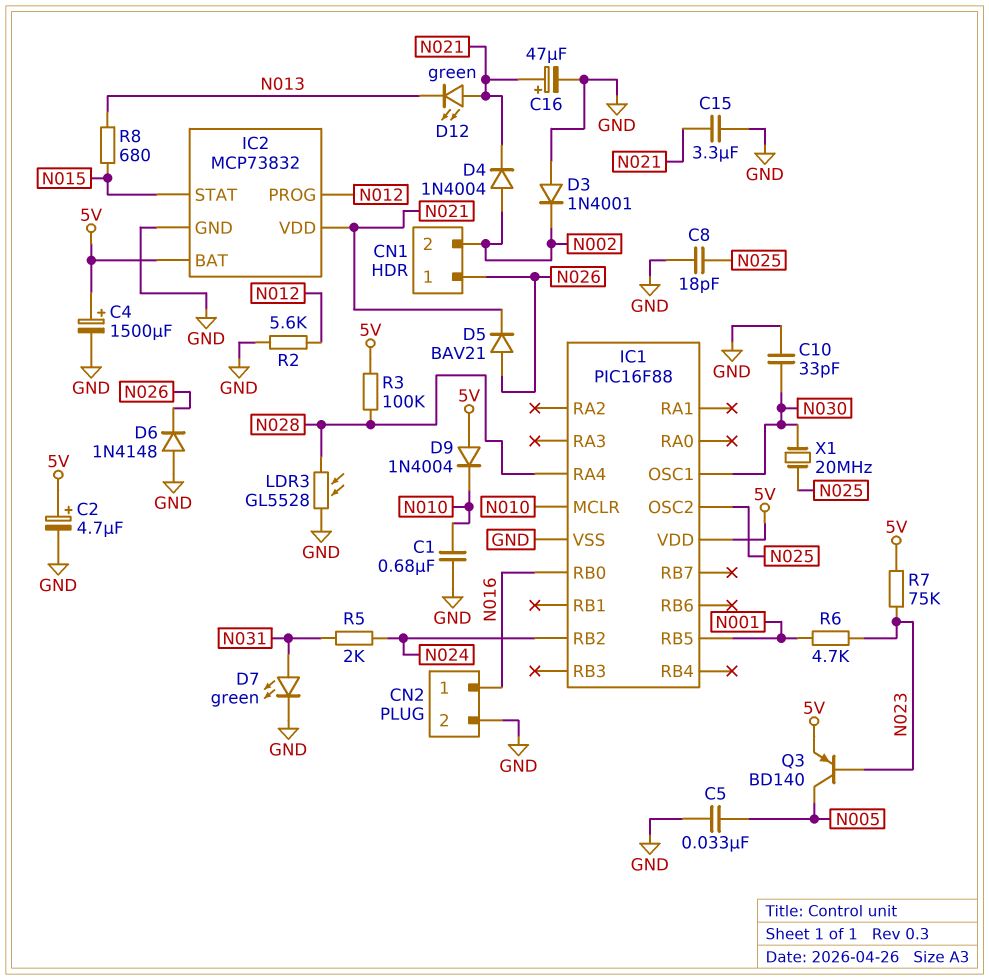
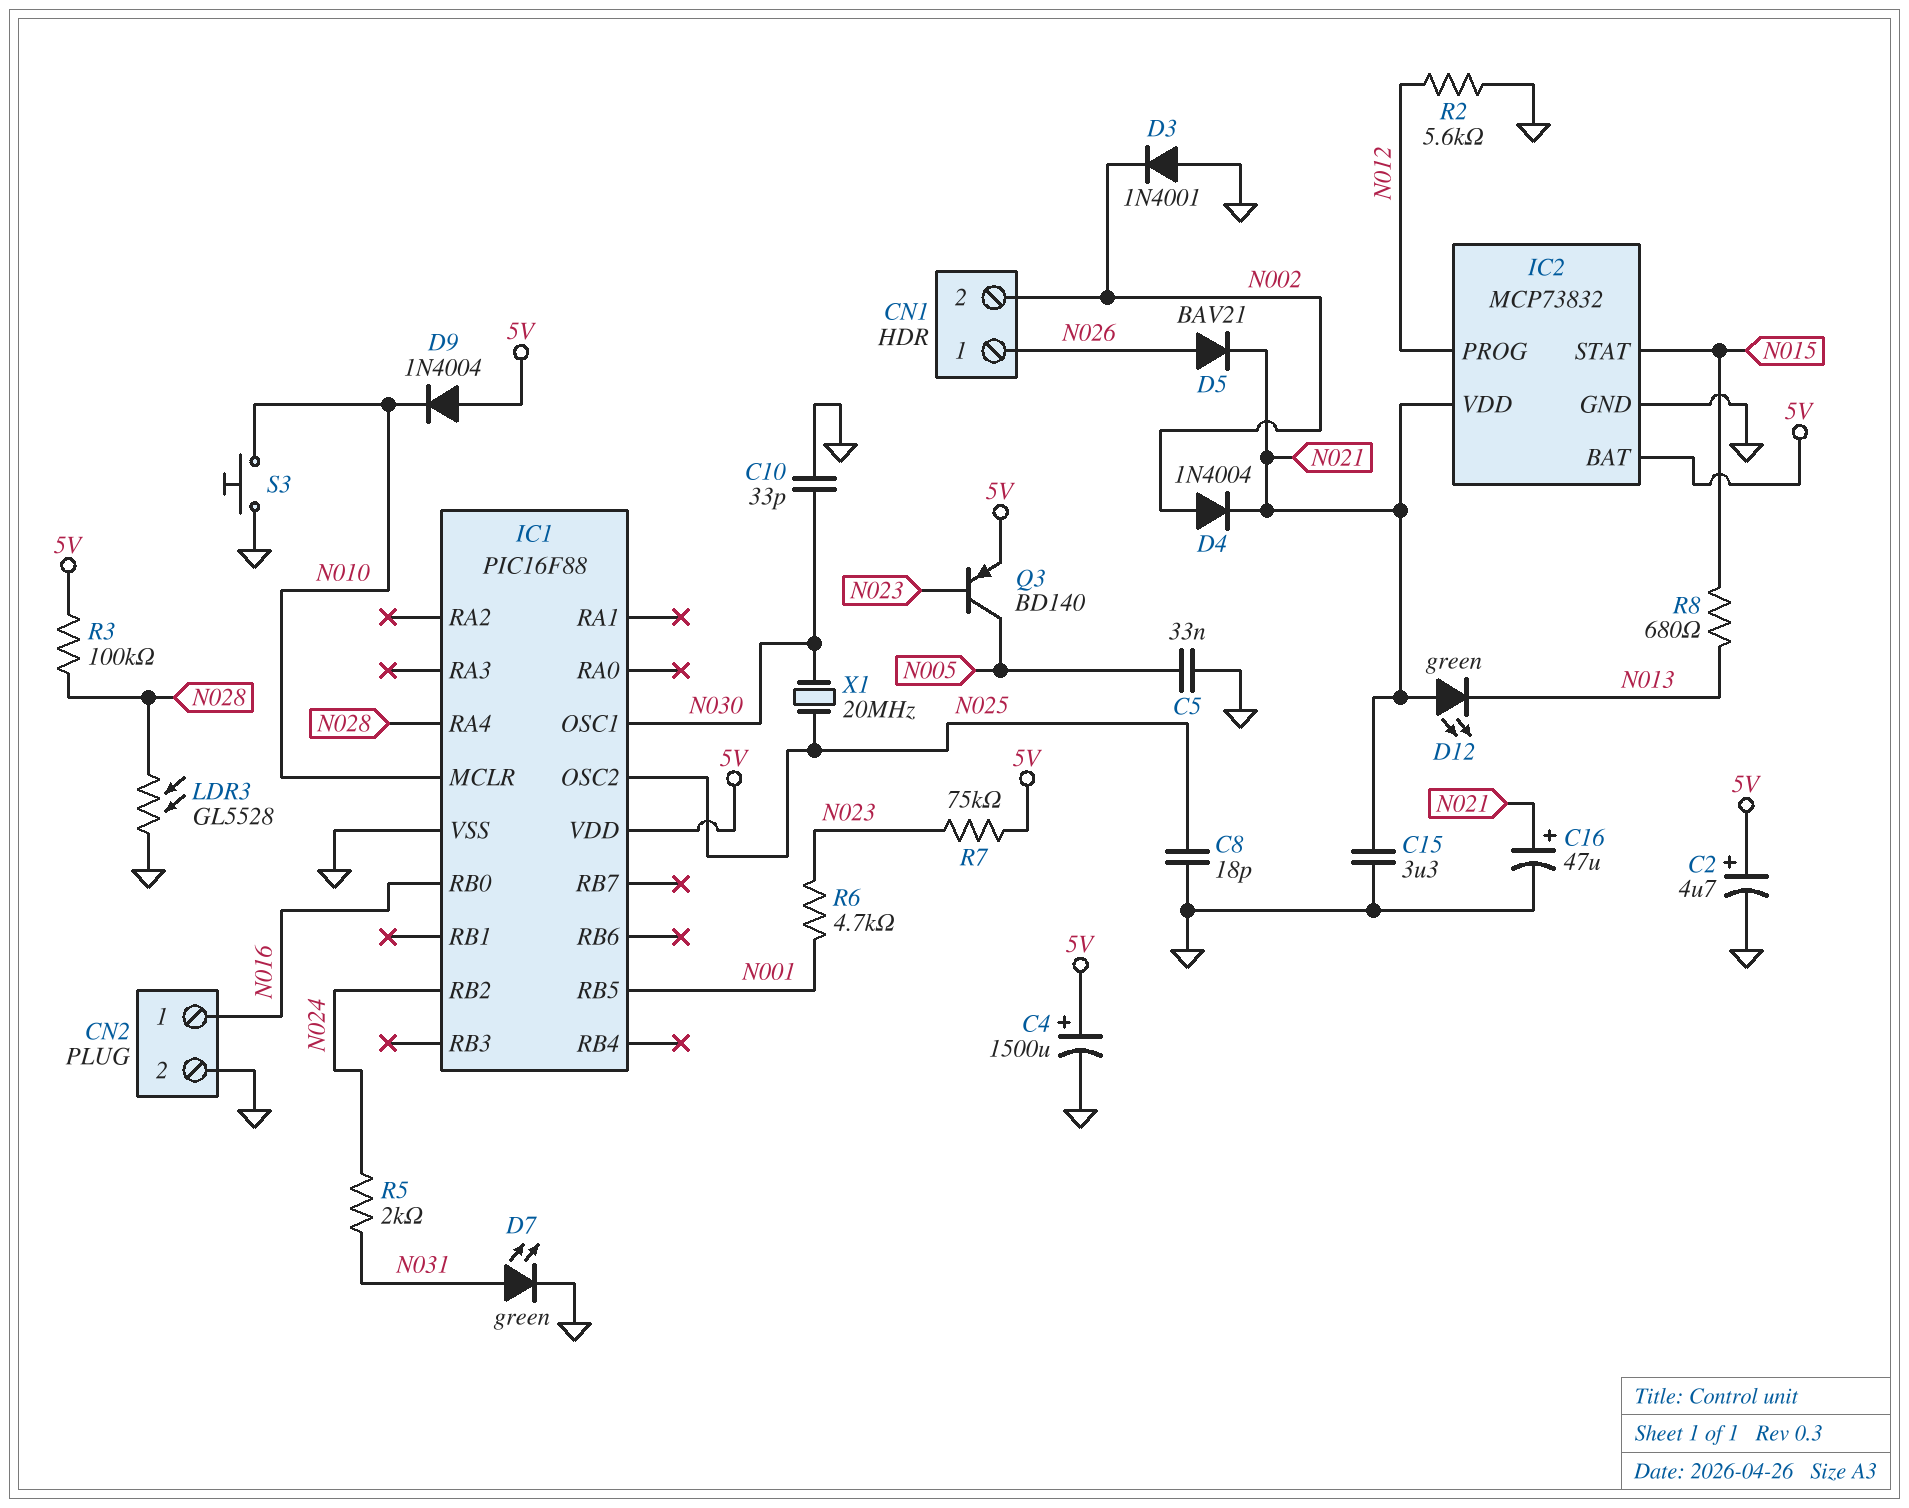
C1: 680nF (GND, N010) -> none
D6: diode 1N4148 (A GND, K N026) -> none
S3: none -> button (GND, N010)

